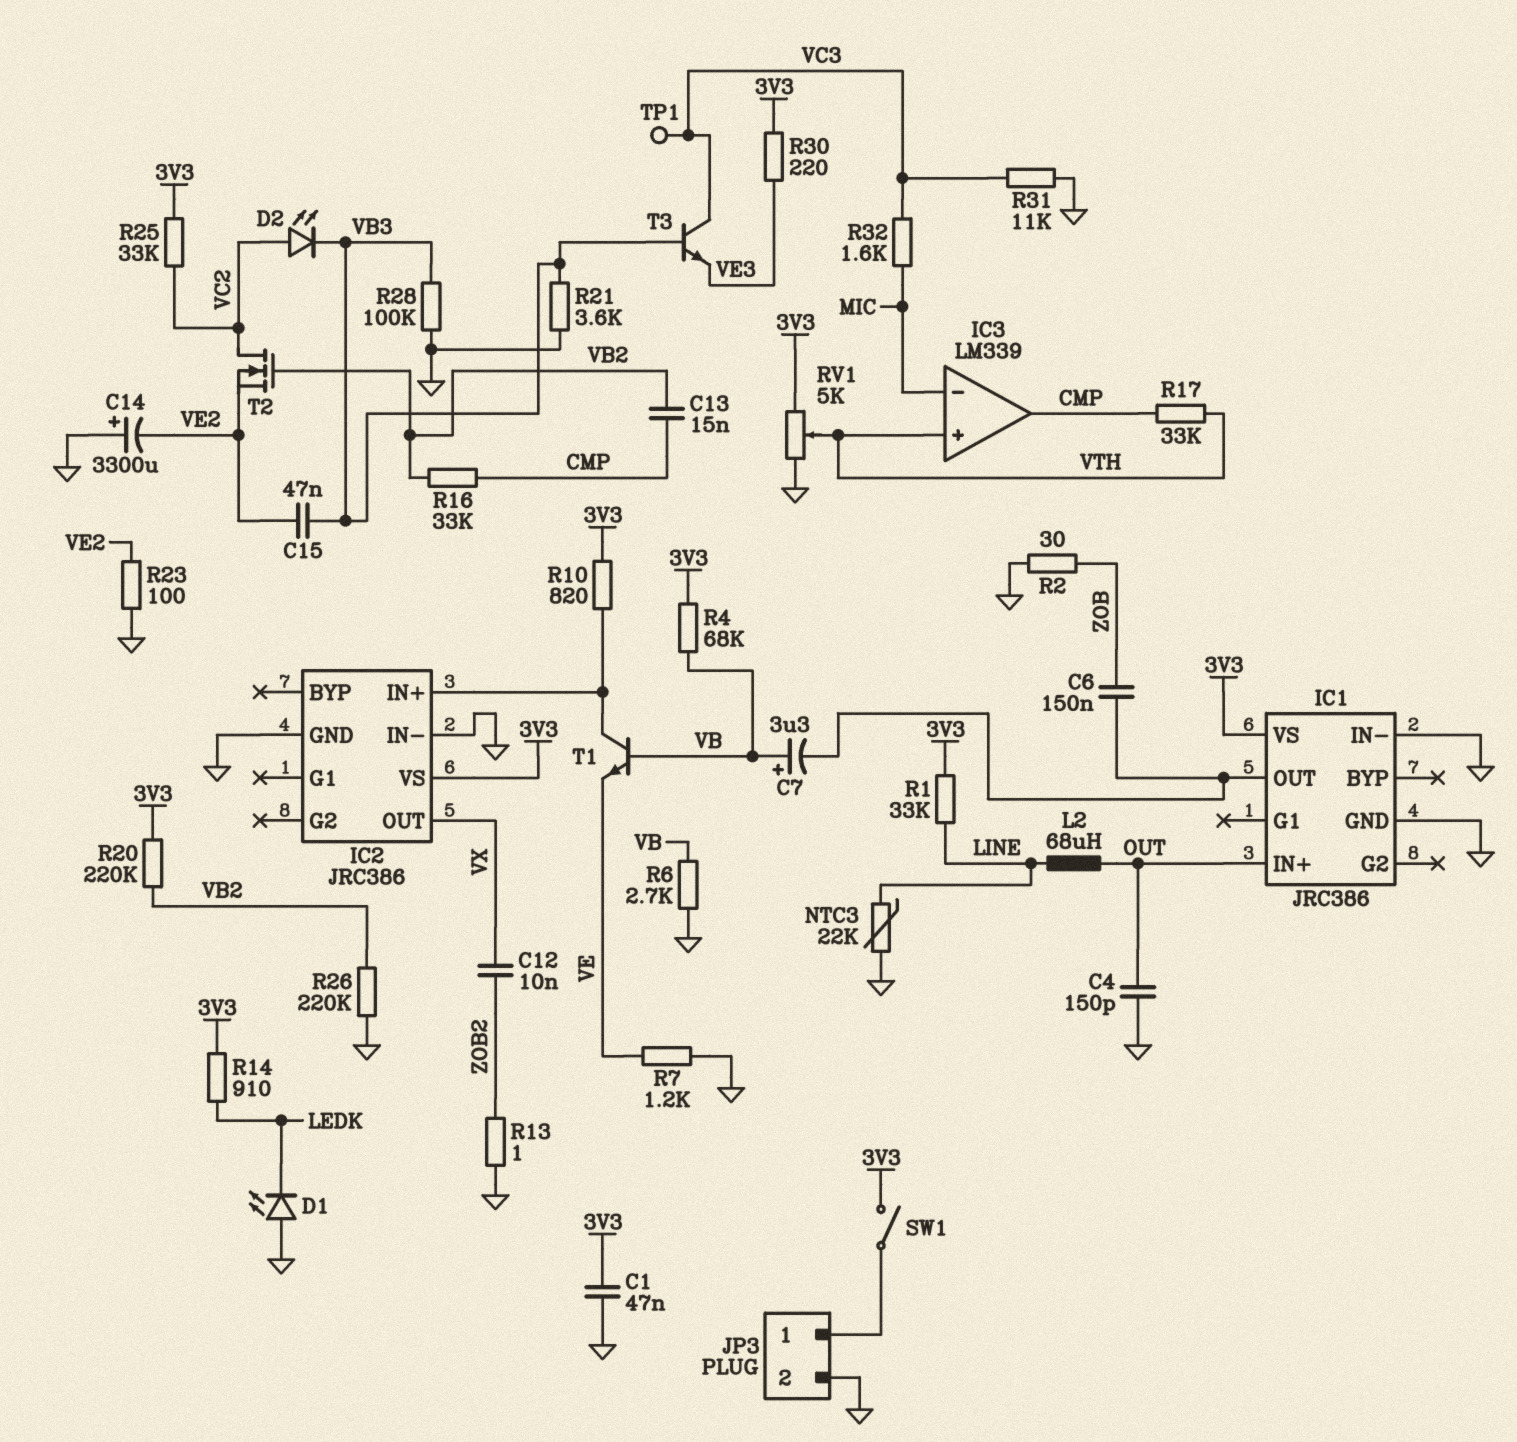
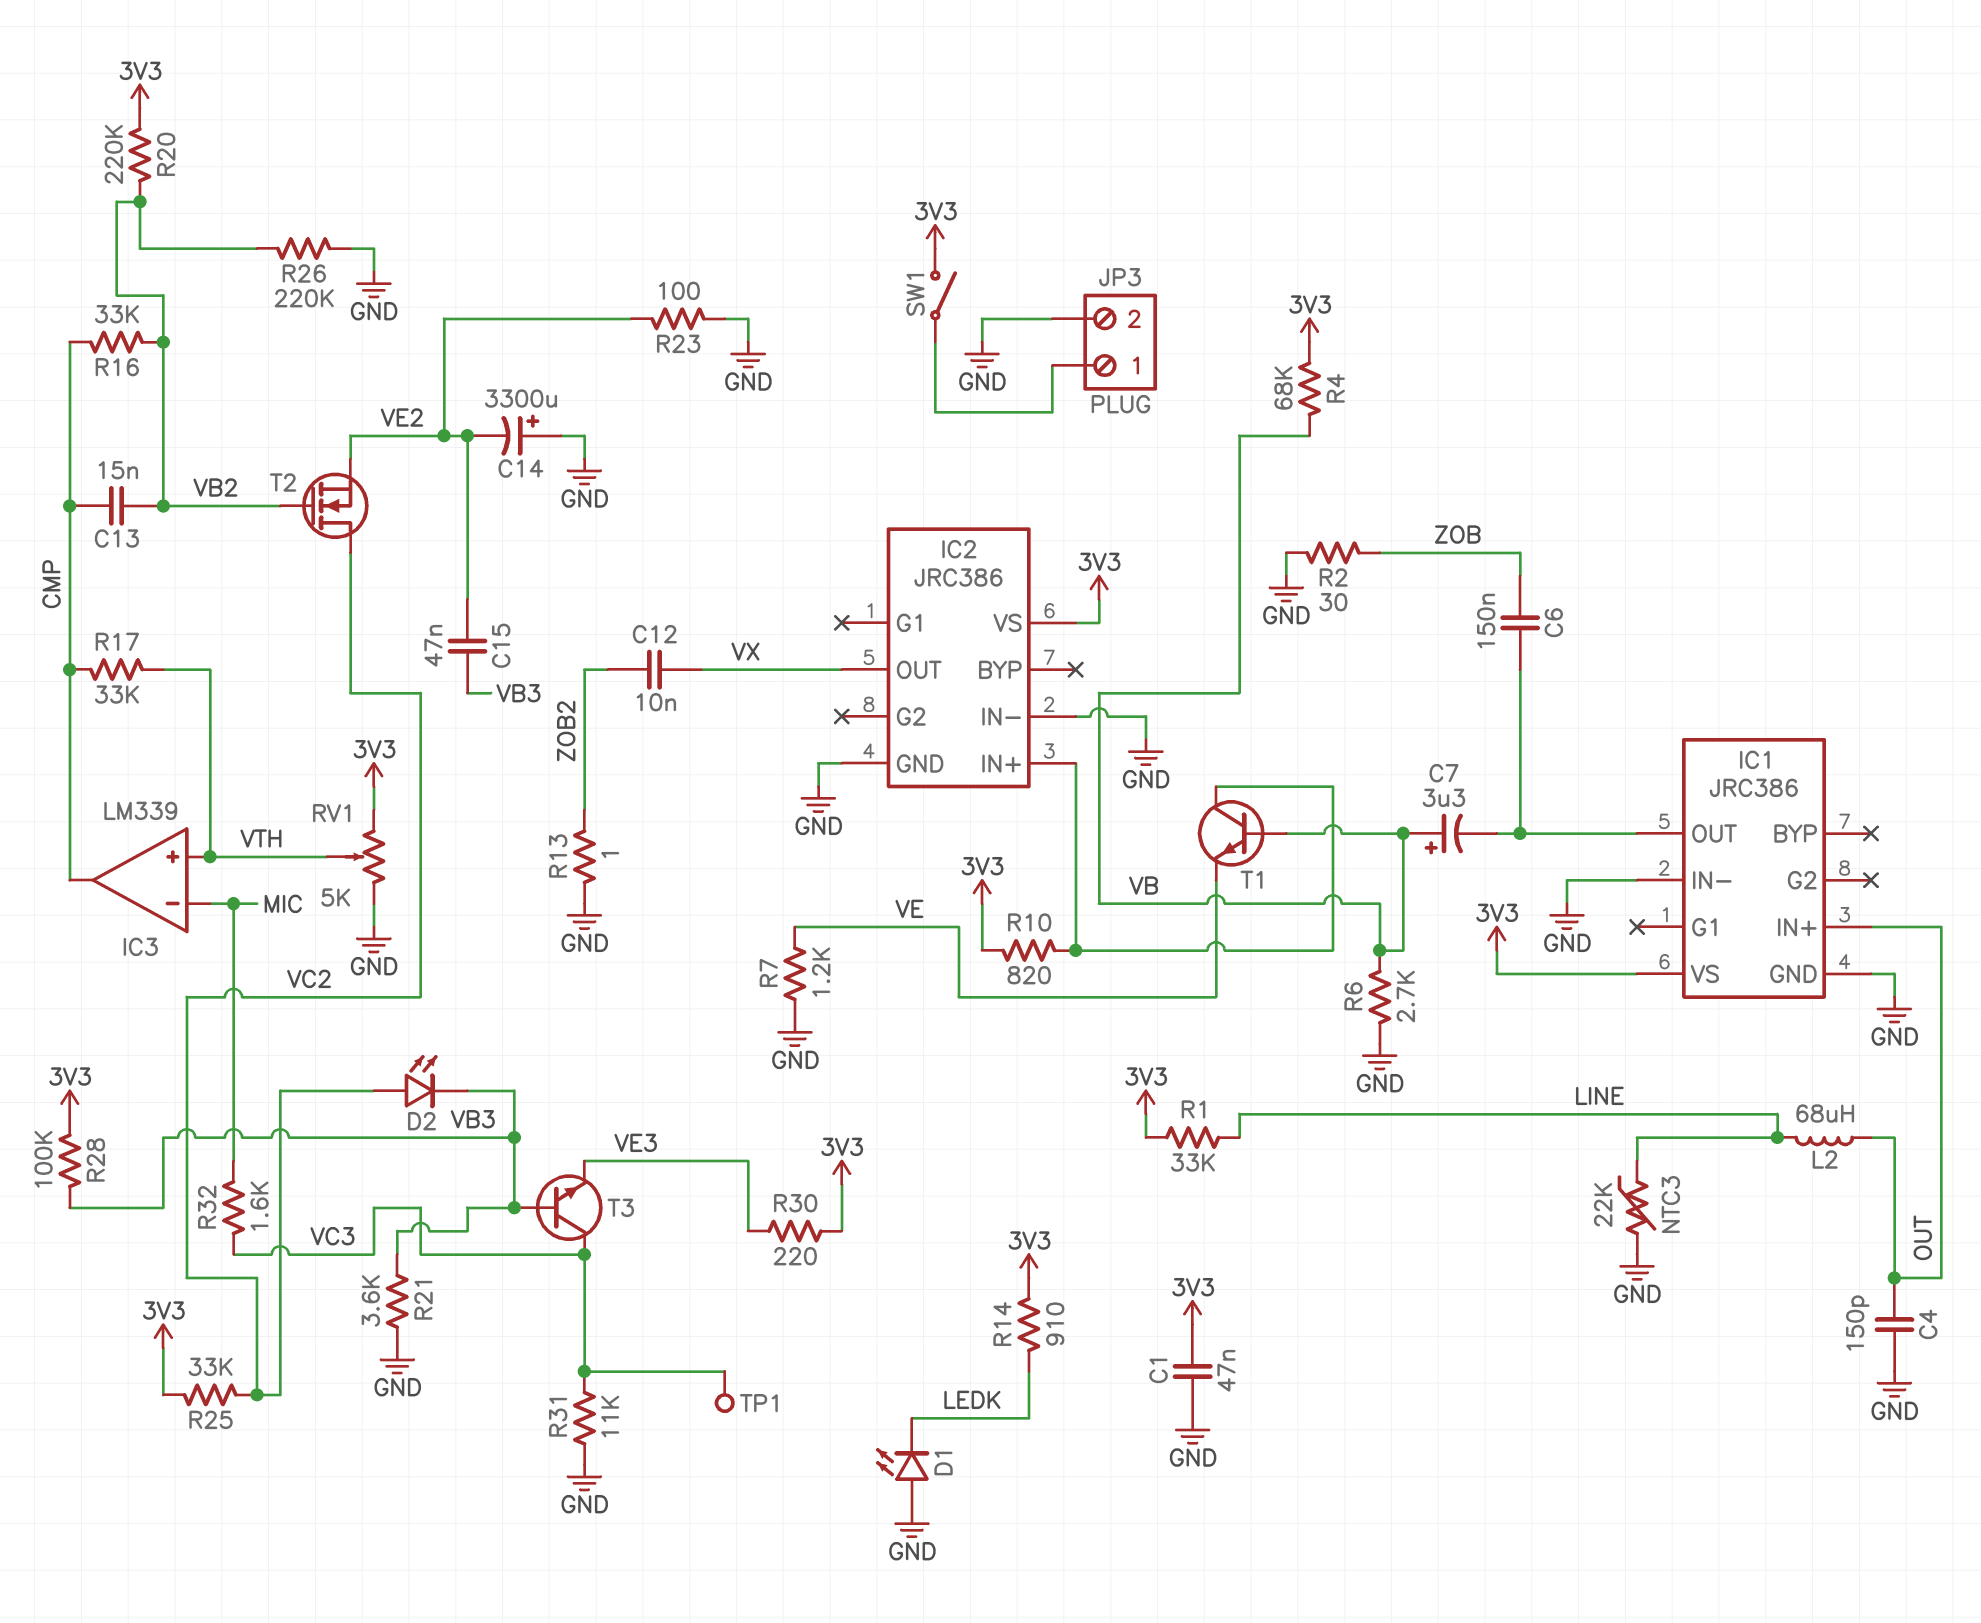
R28: 100k (GND, VB3) -> 100k (3V3, VB3)

